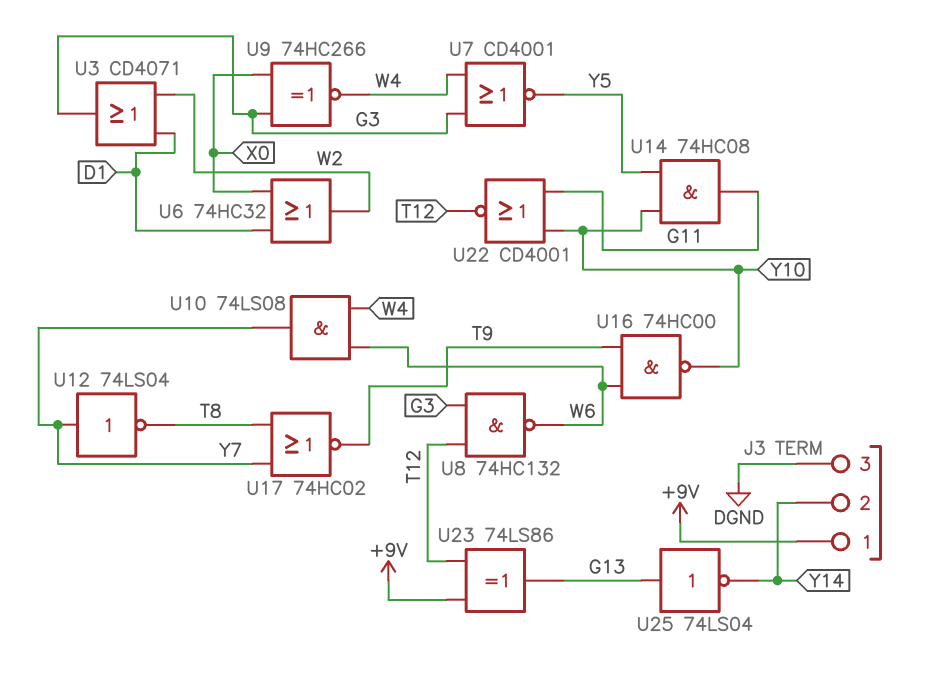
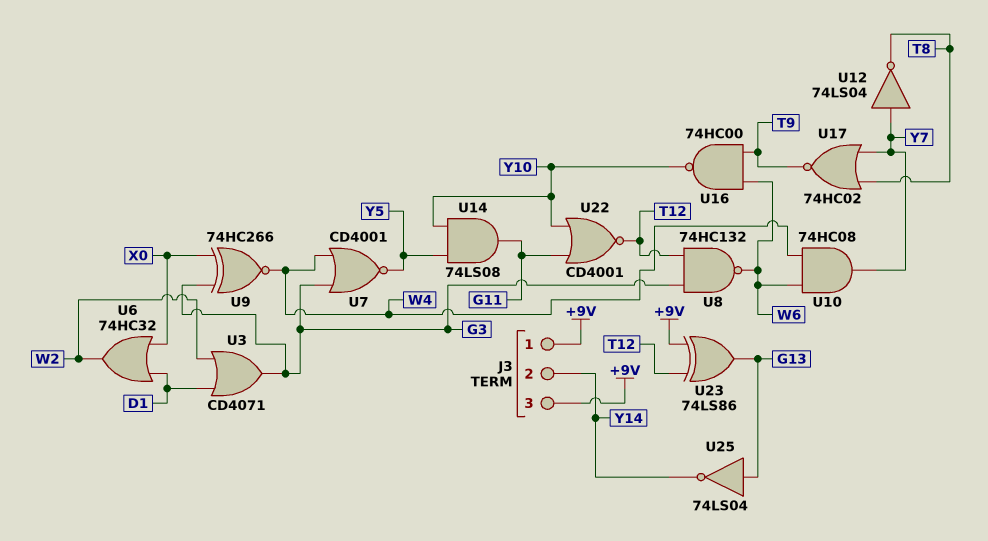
J3 pin 3: DGND -> +9V
U10: AND 74LS08 (in W4, in W6, out Y7) -> AND 74HC08 (in W4, in W6, out Y7)
U14: AND 74HC08 (in Y5, in Y10, out G11) -> AND 74LS08 (in Y5, in Y10, out G11)

